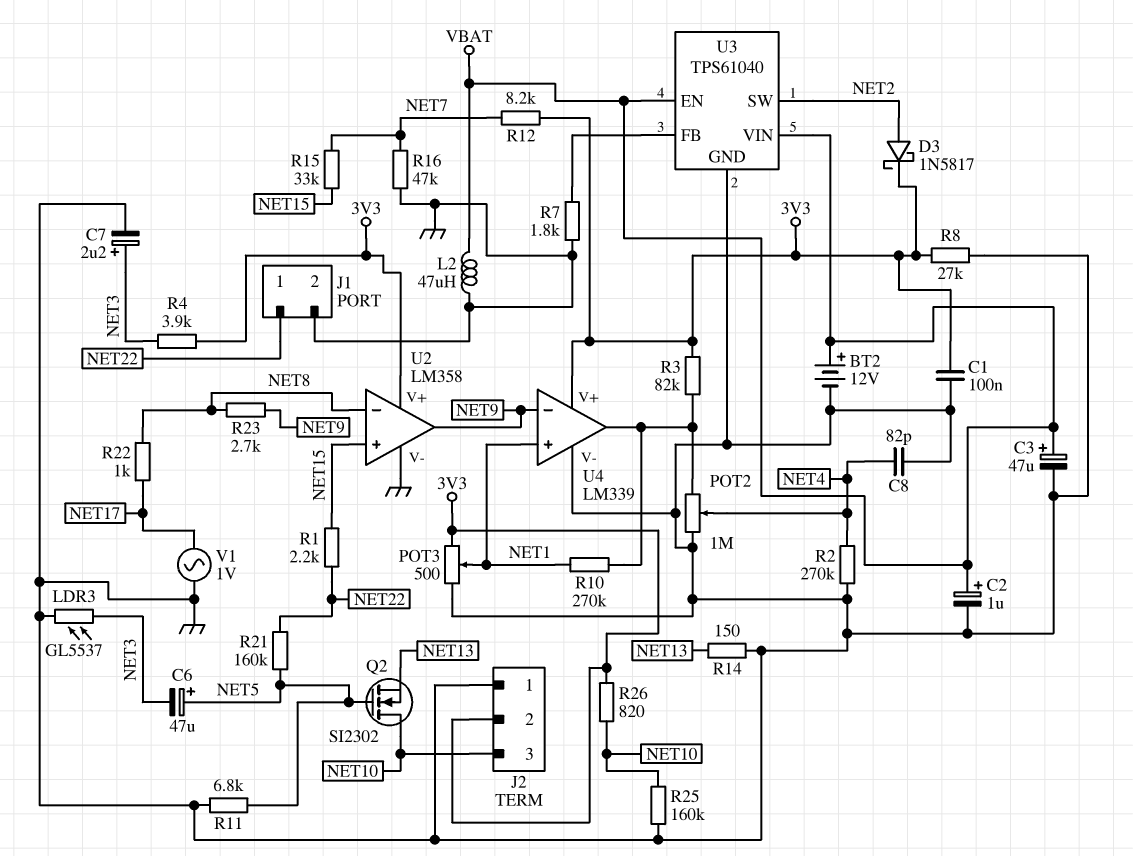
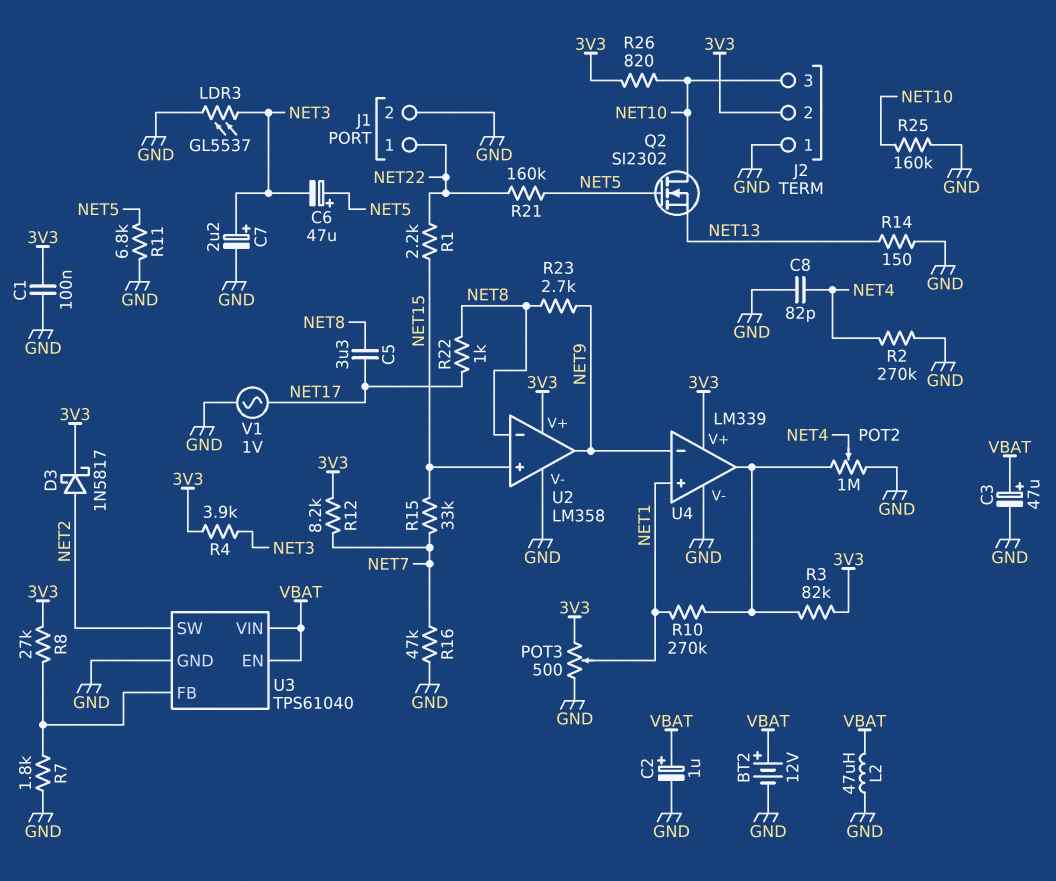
C5: none -> 3.3uF (NET8, NET17)
R8: 27k (3V3, GND) -> 27k (3V3, U3/FB)

